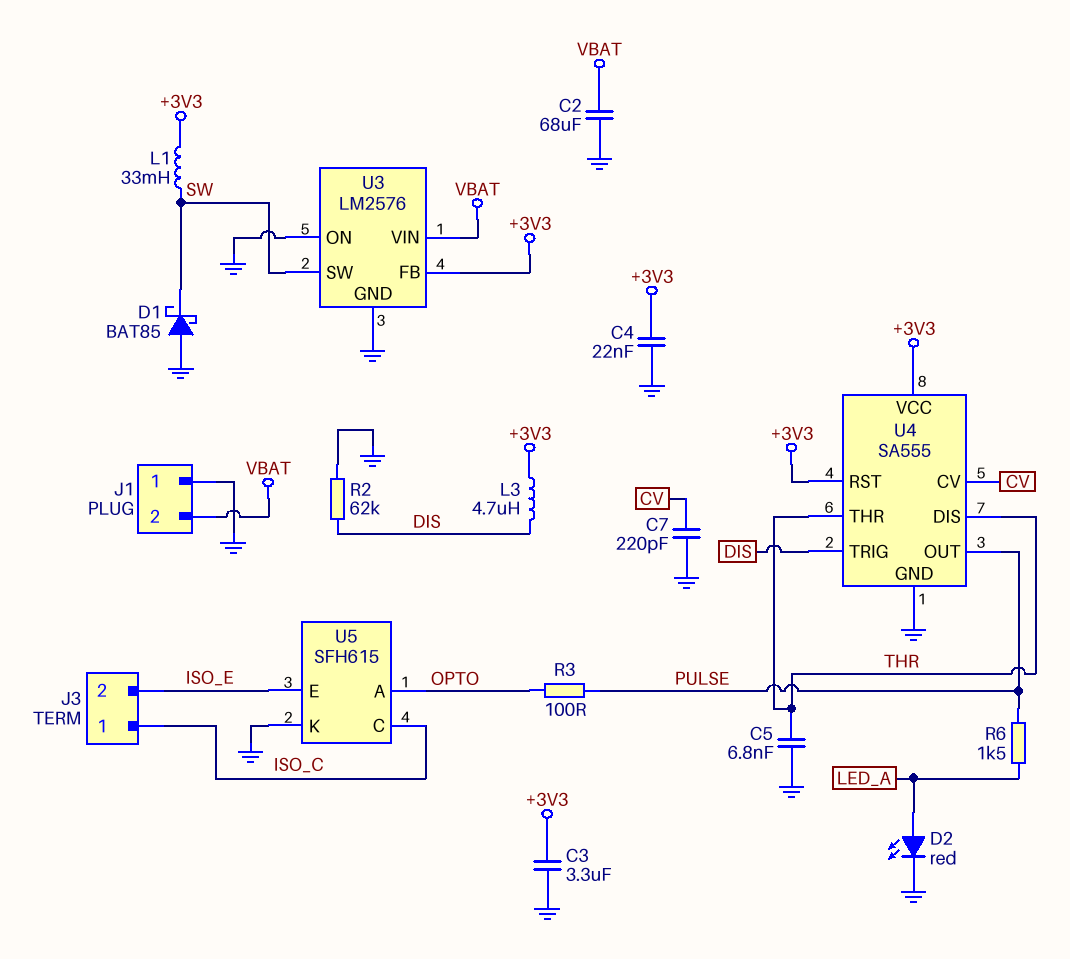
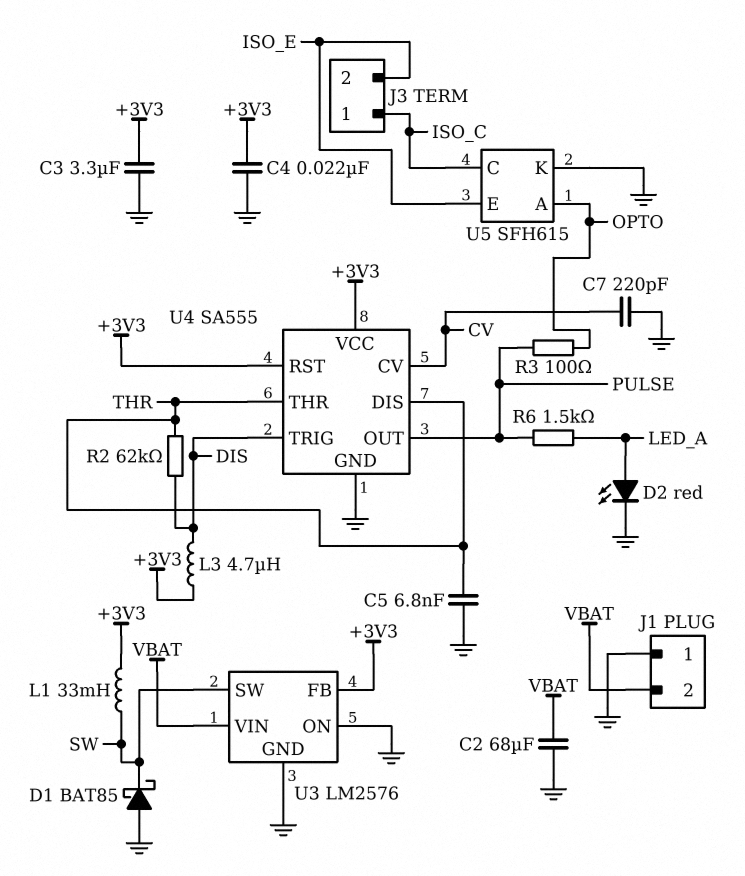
R2: 62k (DIS, GND) -> 62k (DIS, THR)

